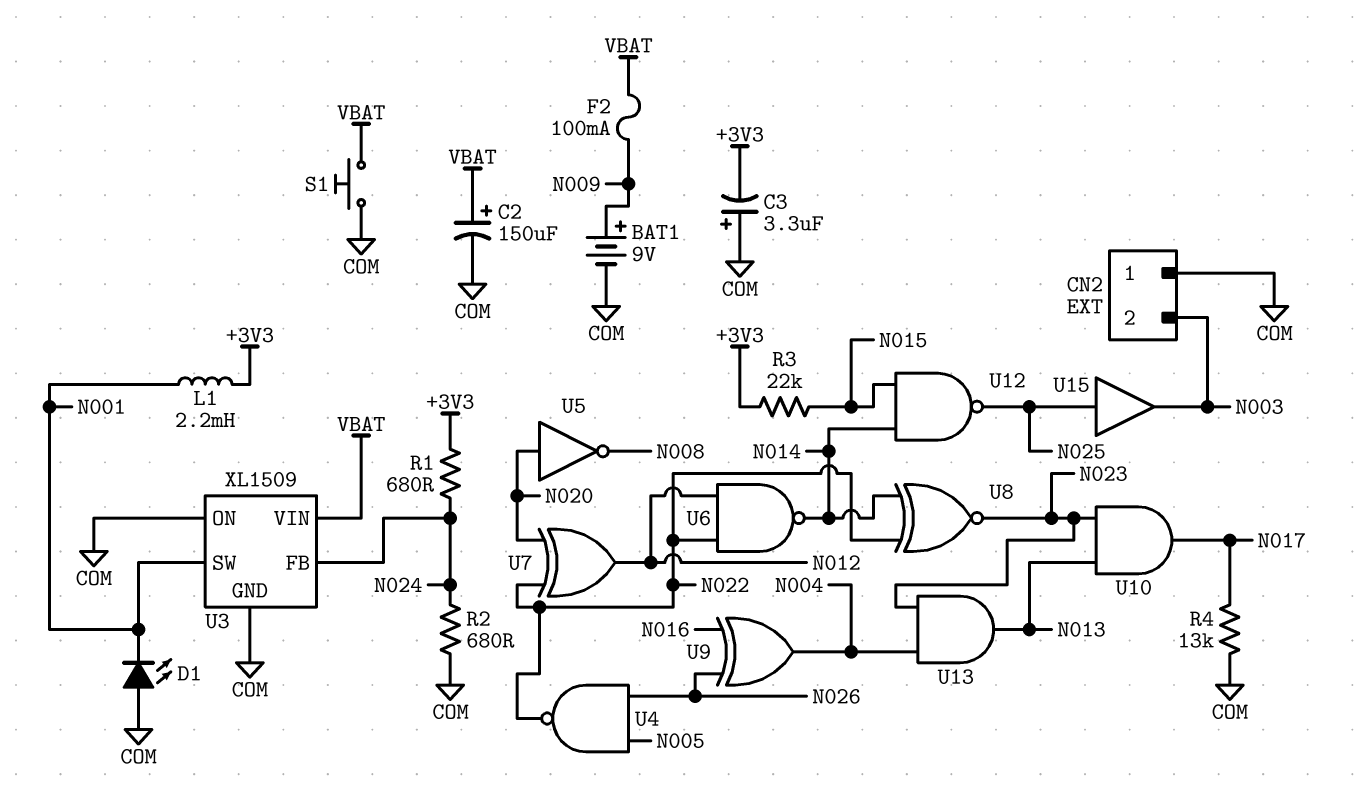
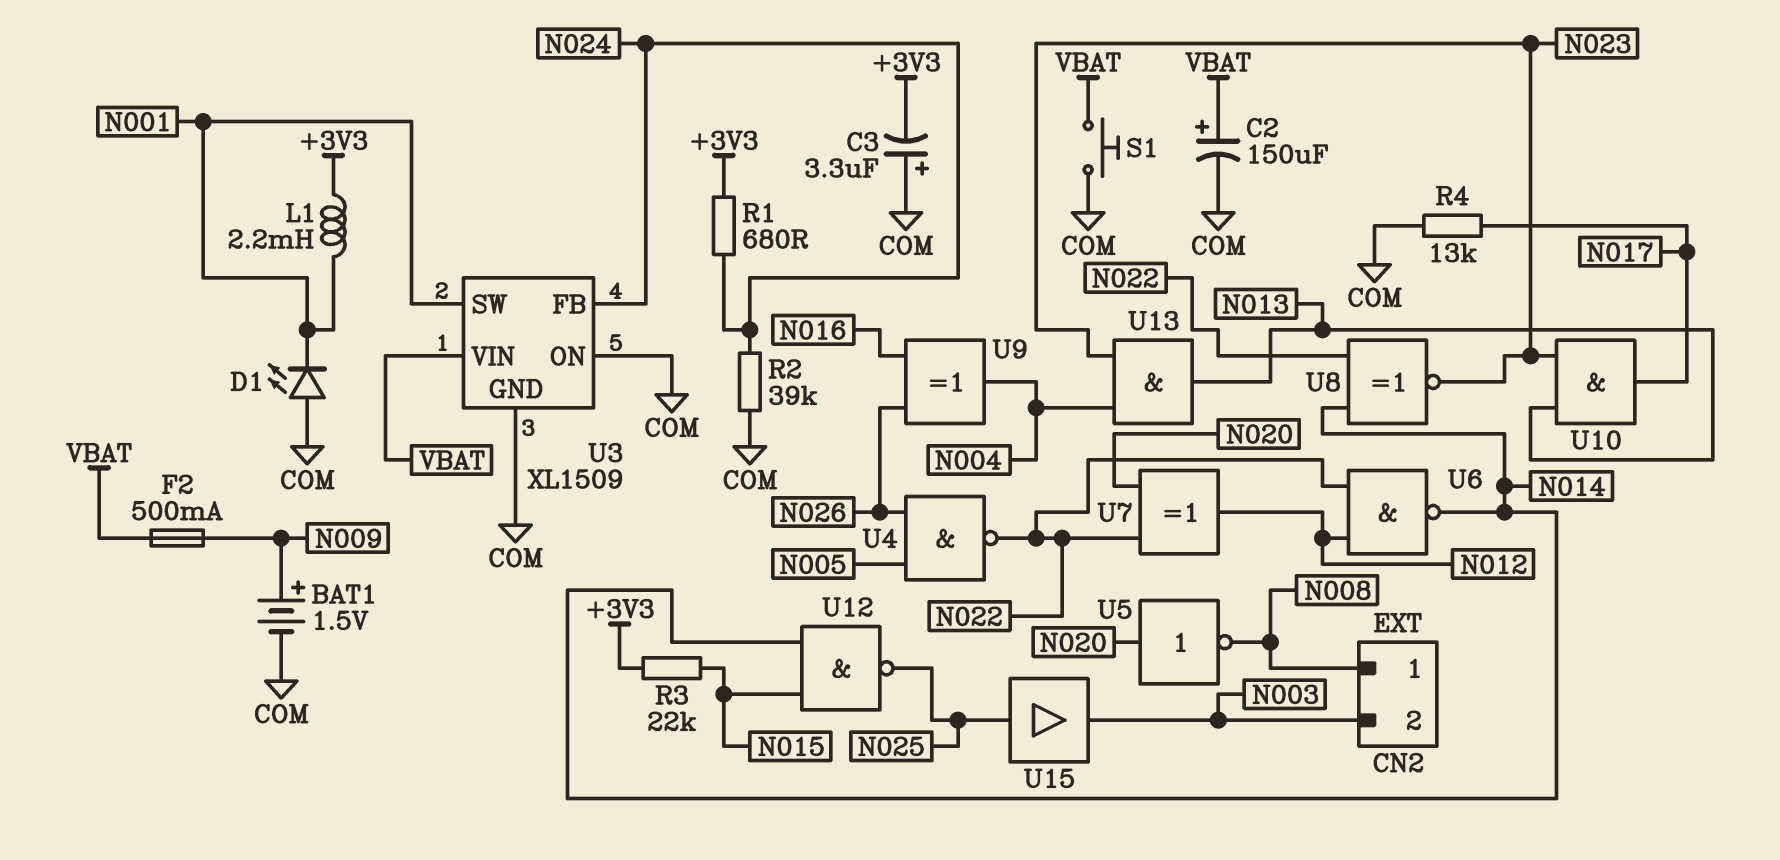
BAT1: 9V (plus N009, minus COM) -> 1.5V (plus N009, minus COM)
CN2 pin 1: COM -> N008
F2: 100mA (N009, VBAT) -> 500mA (N009, VBAT)
R2: 680 (COM, N024) -> 39k (COM, N024)

